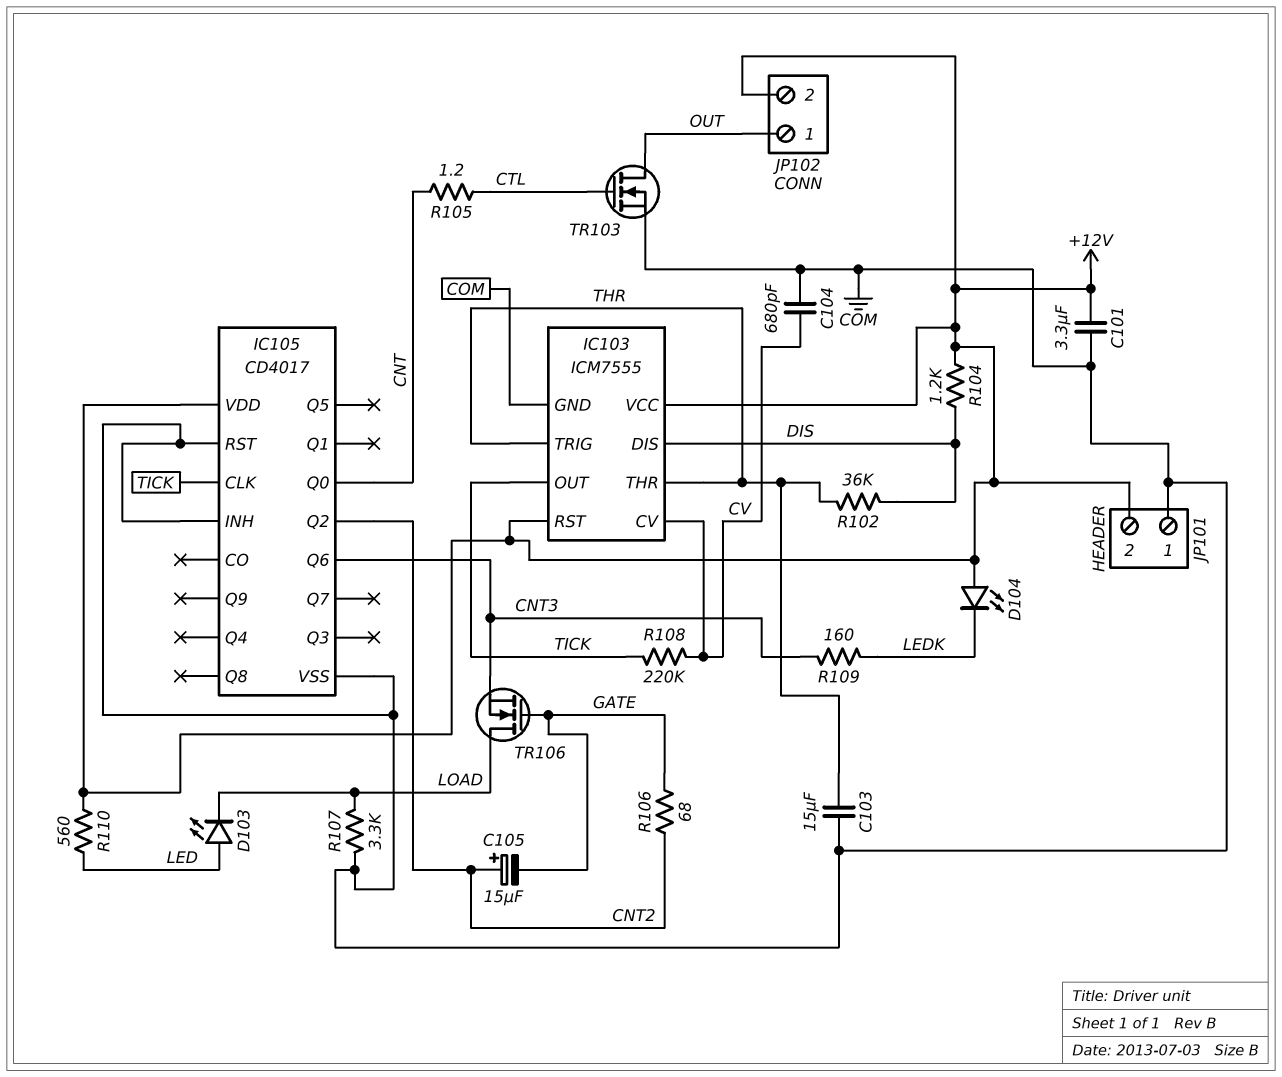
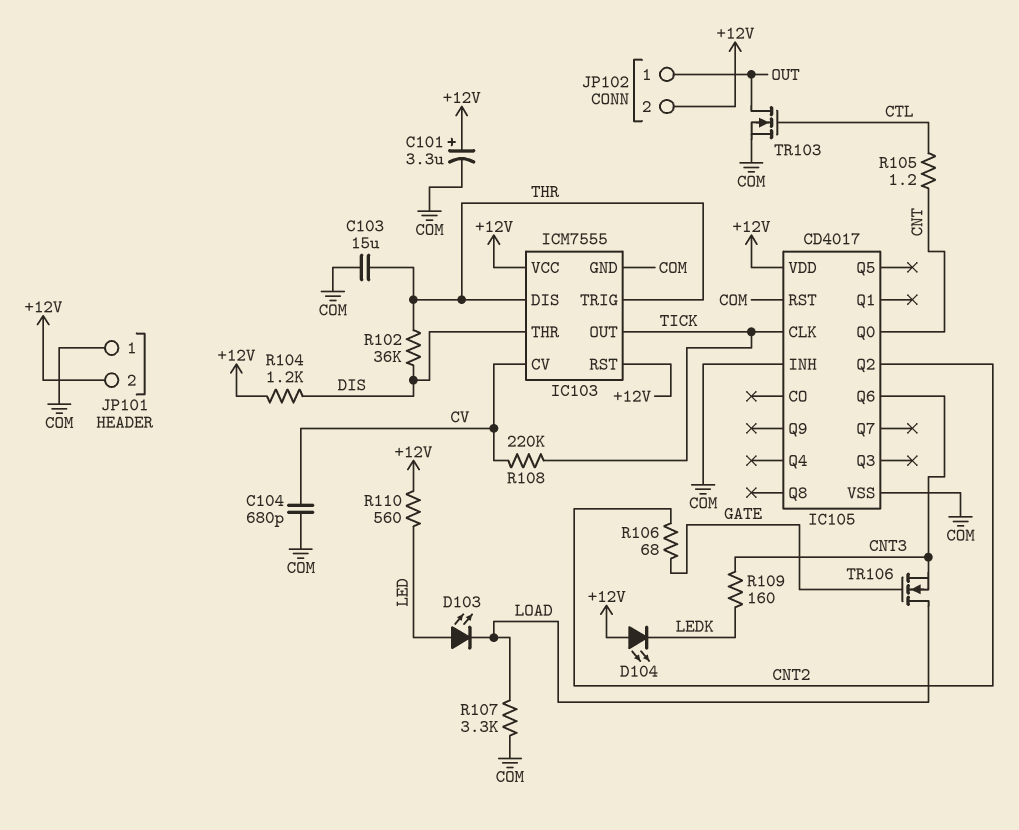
C101: 3.3uF (+12V, COM) -> 3.3uF (plus +12V, minus COM)
C105: 15uF (plus CNT2, minus GATE) -> none
IC103 pin DIS: DIS -> THR
IC103 pin THR: THR -> DIS

